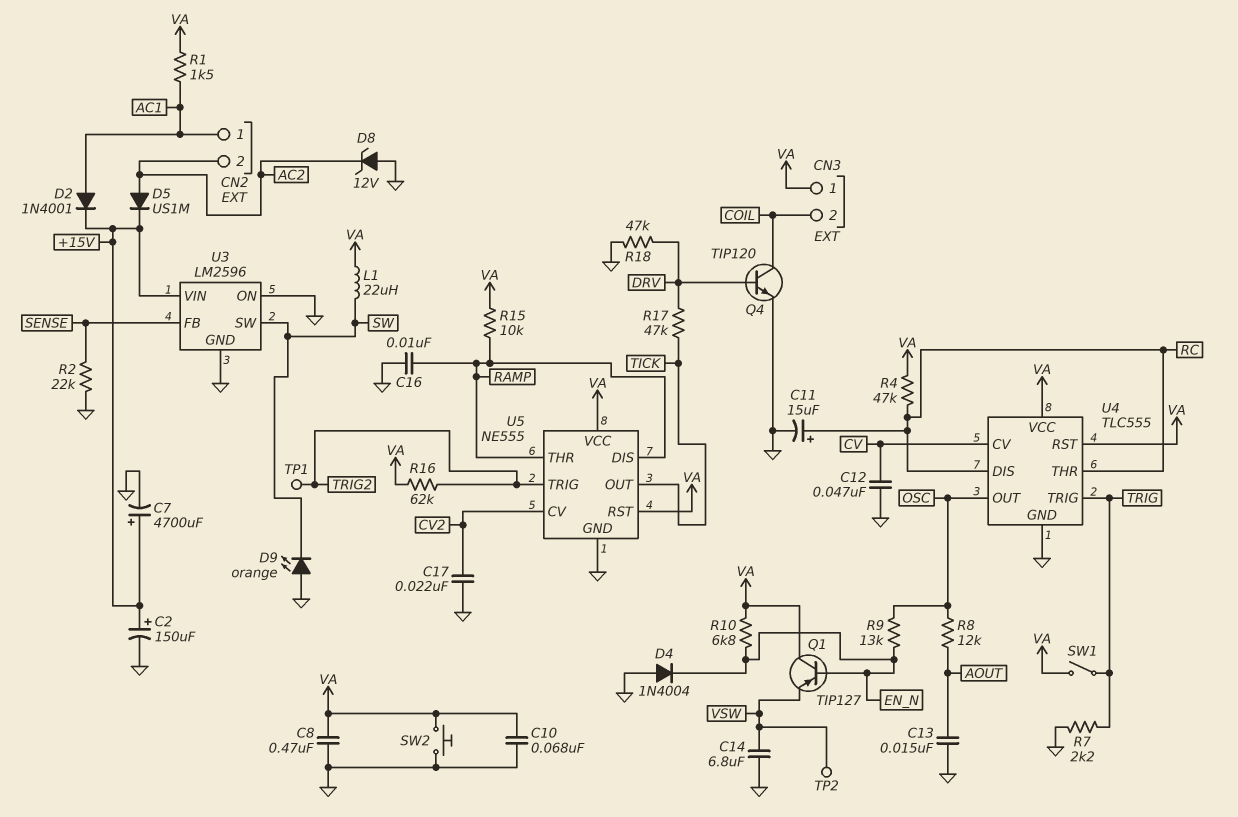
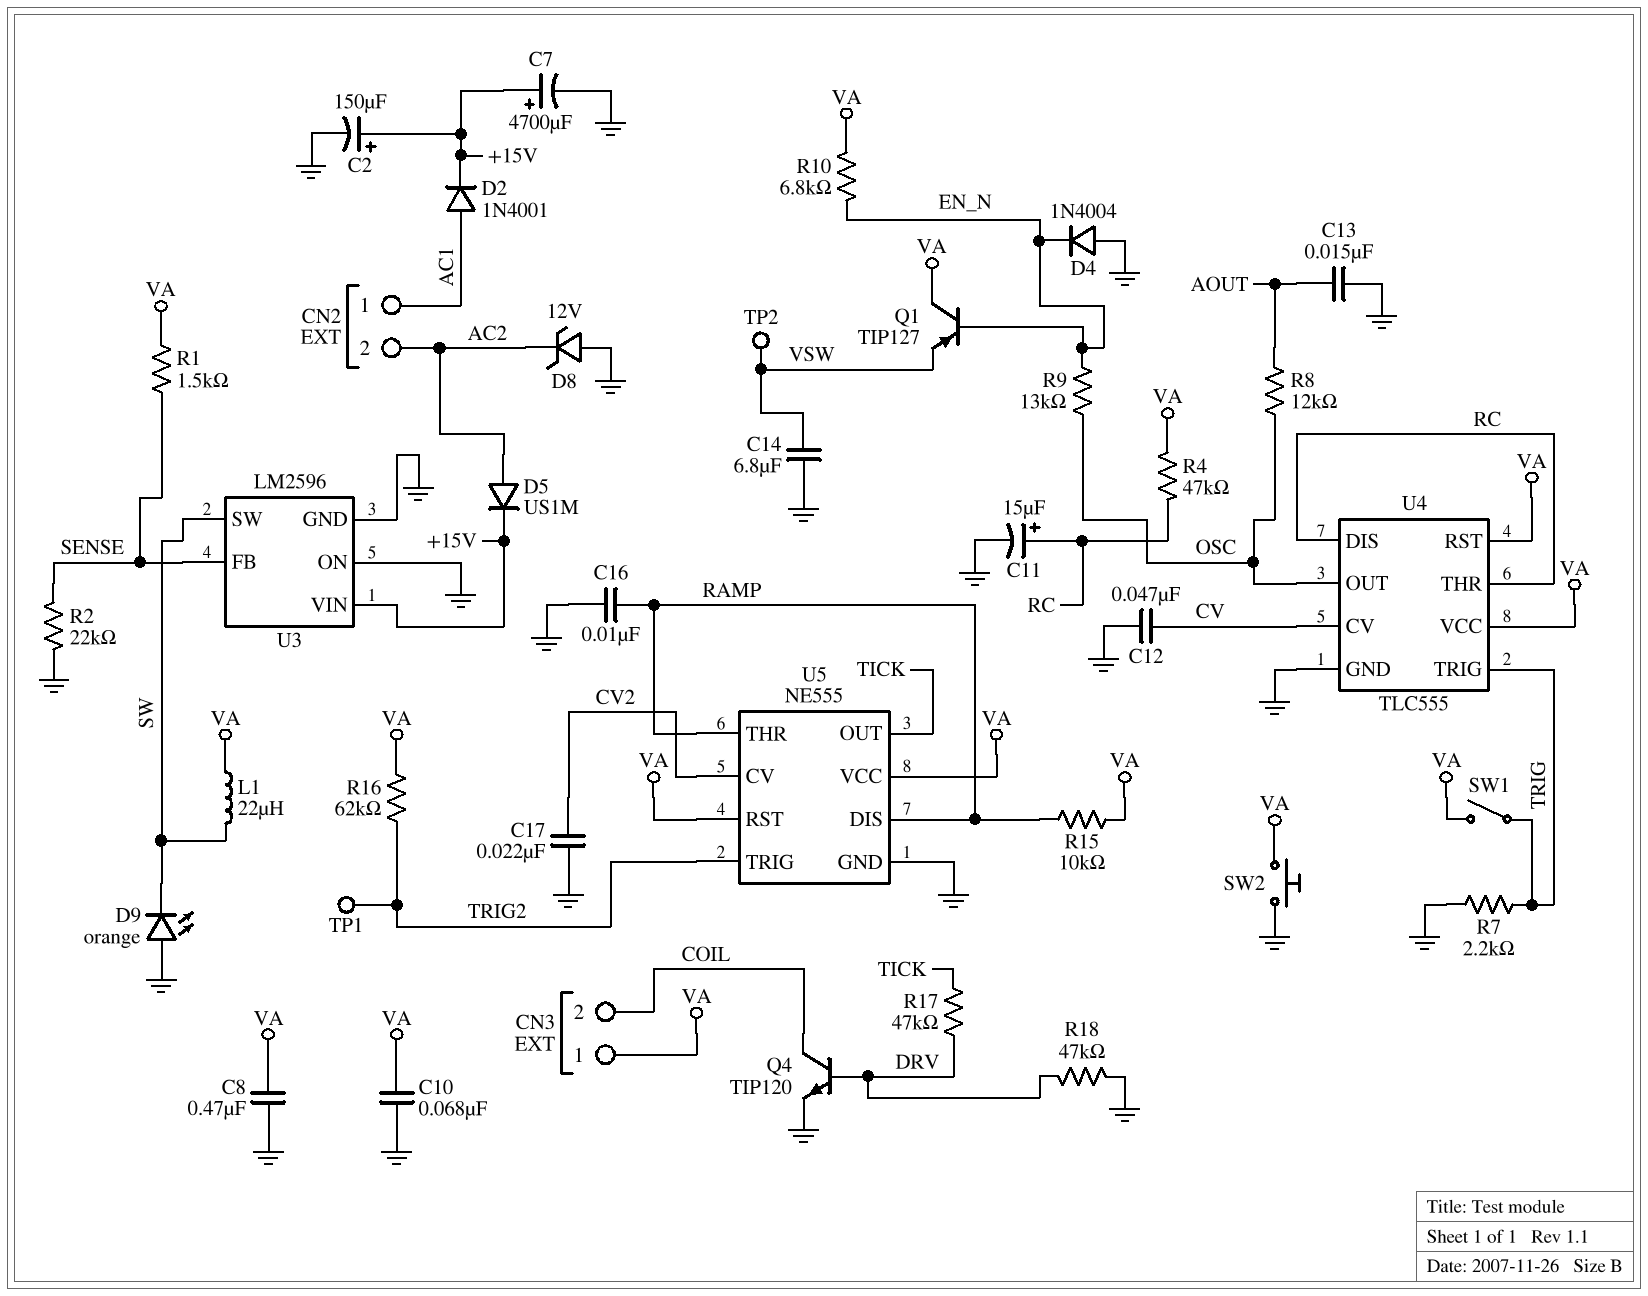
R1: 1.5k (AC1, VA) -> 1.5k (SENSE, VA)

